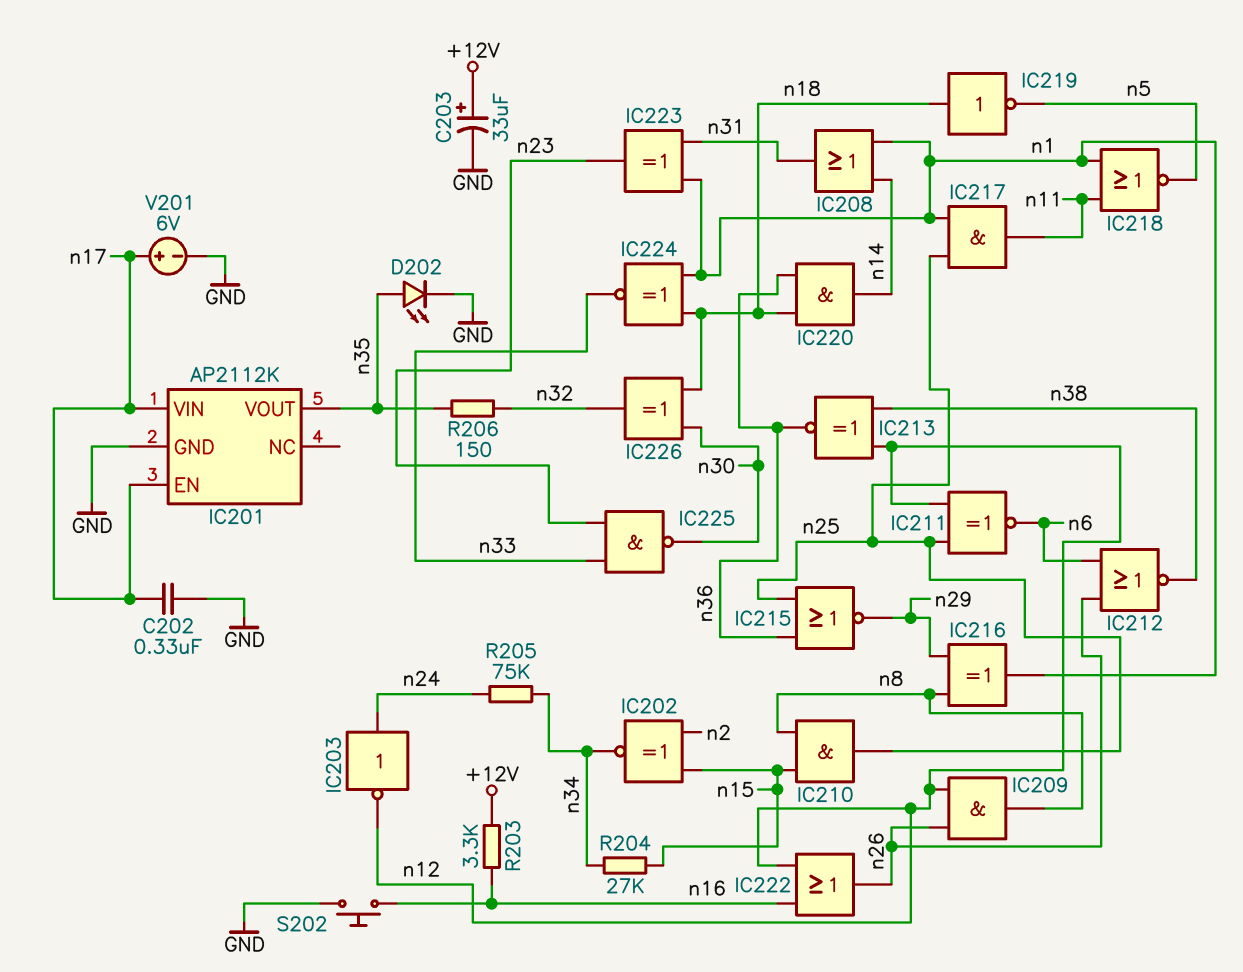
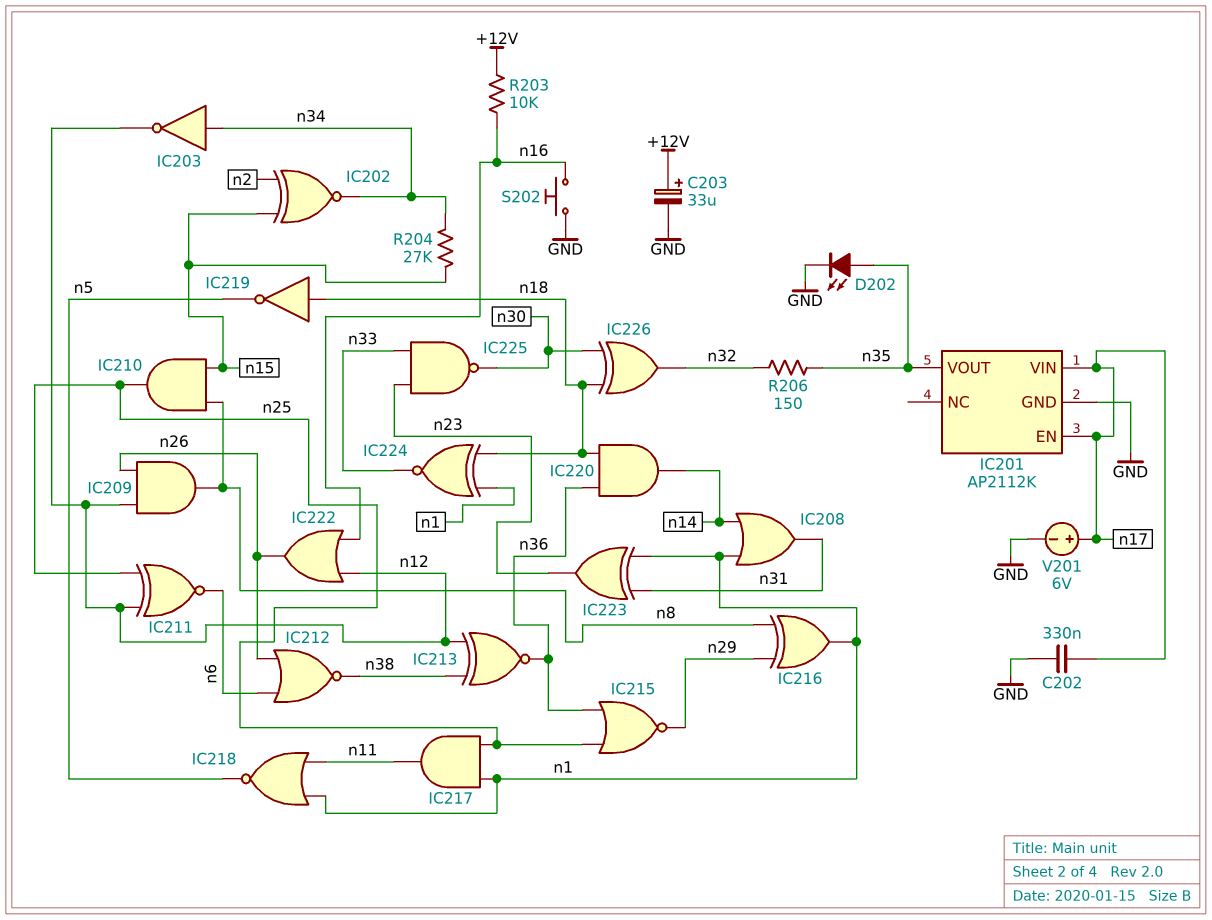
IC203: NOT (in n24, out n12) -> NOT (in n34, out n12)
R203: 3.3k (+12V, n16) -> 10k (+12V, n16)
R205: 75k (n24, n34) -> none

